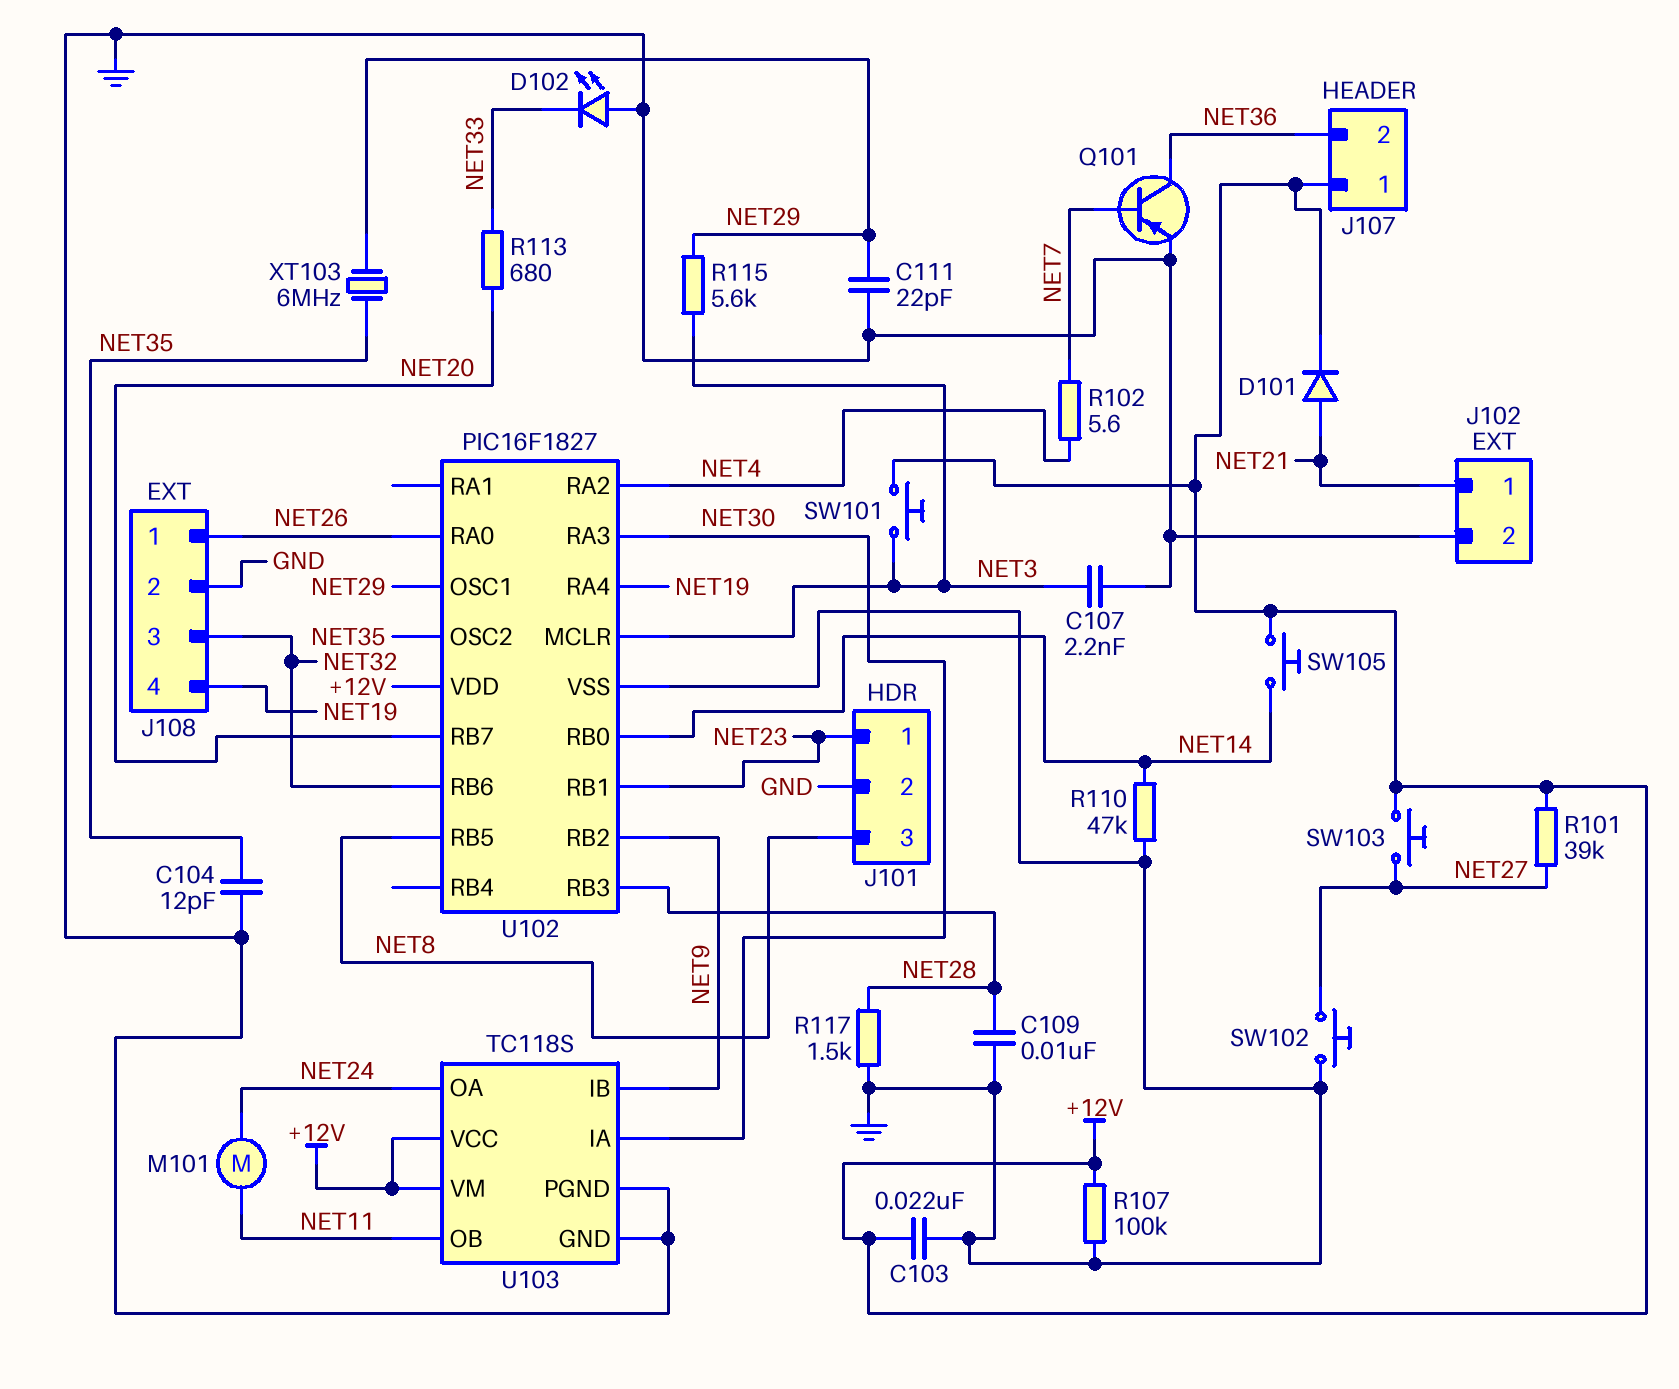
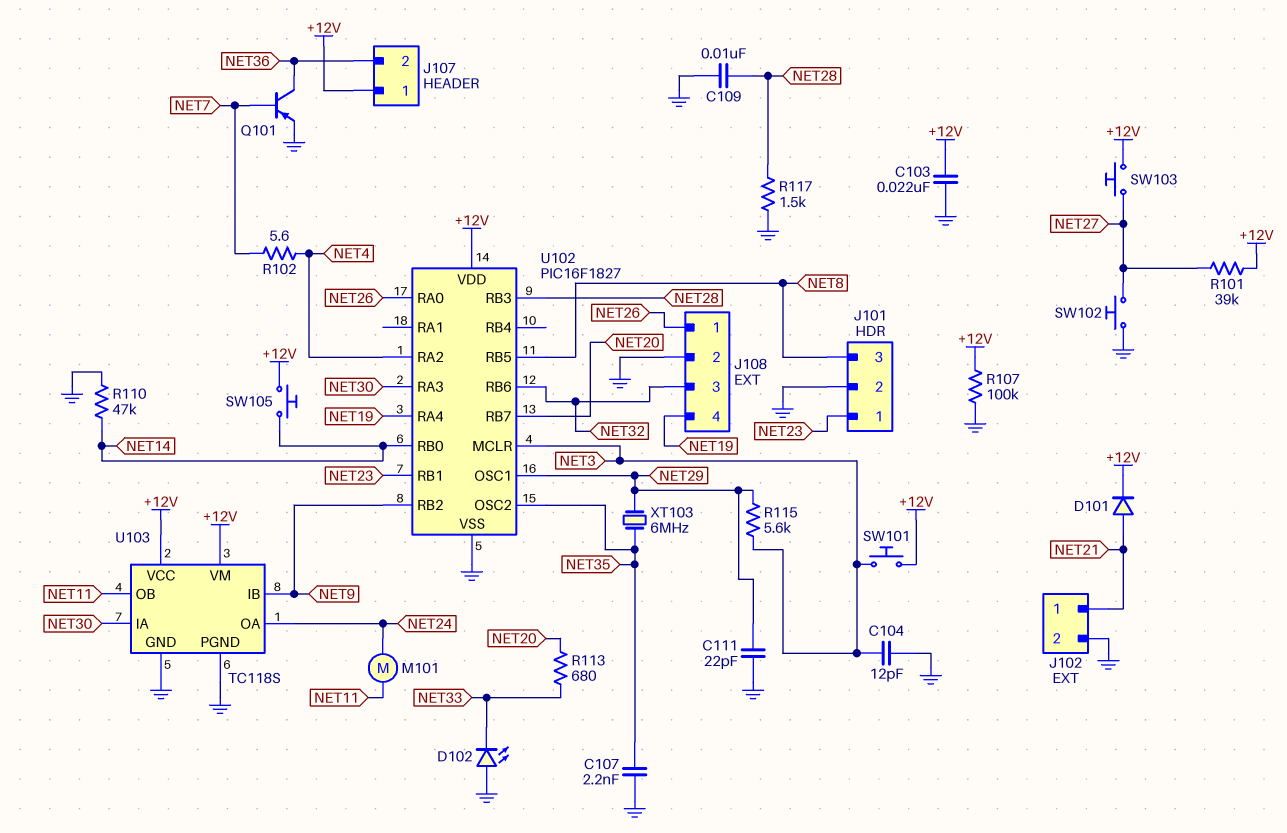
C104: 12pF (GND, NET35) -> 12pF (GND, NET3)
C107: 2.2nF (GND, NET3) -> 2.2nF (GND, NET35)

